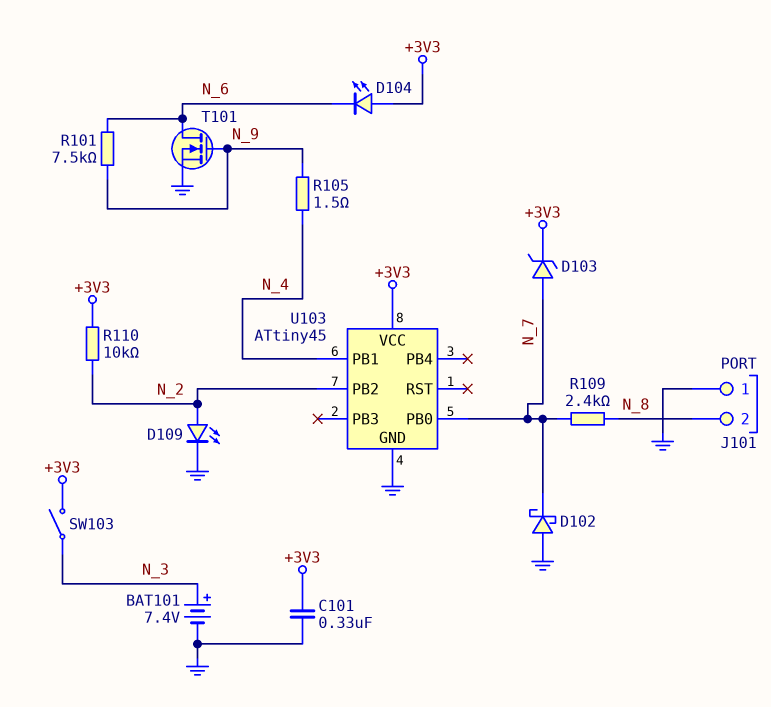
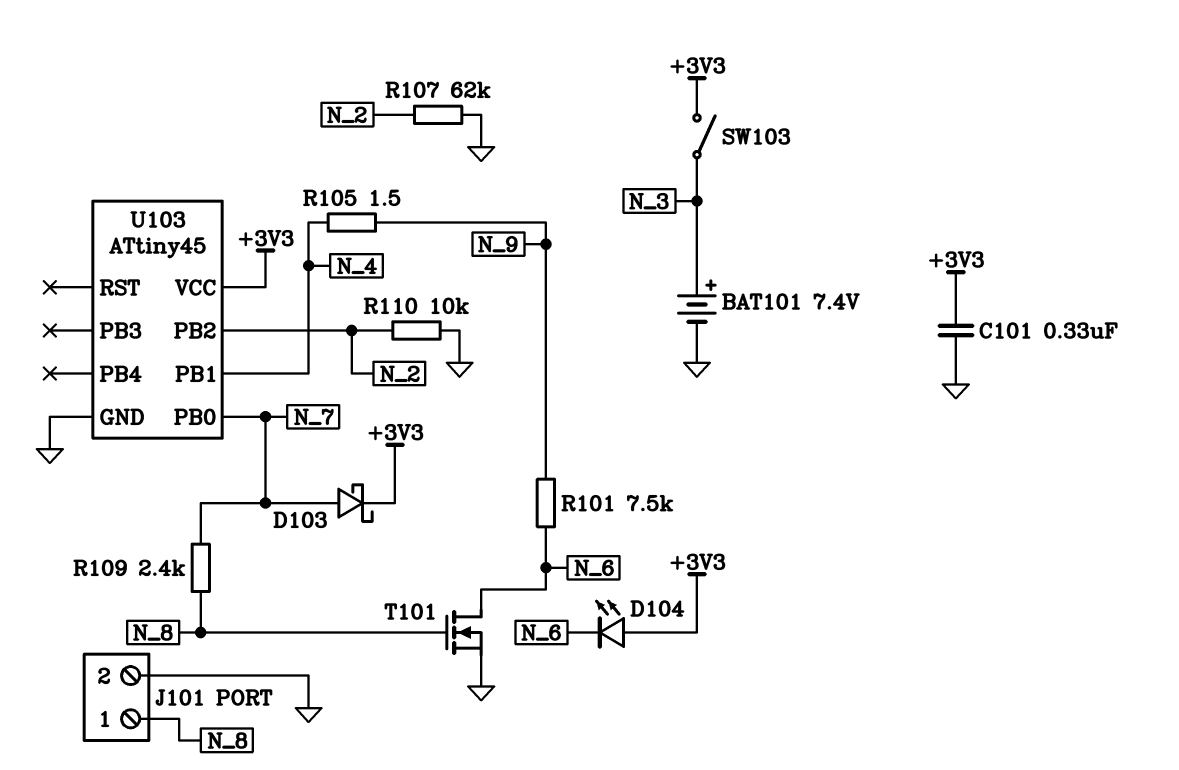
D102: schottky (A GND, K N_7) -> none
D103: zener (A N_7, K +3V3) -> schottky (A N_7, K +3V3)
D109: LED (A N_2, K GND) -> none
J101 pin 1: GND -> N_8
J101 pin 2: N_8 -> GND
R107: none -> 62k (GND, N_2)
R110: 10k (+3V3, N_2) -> 10k (GND, N_2)
T101: NMOS (G N_9, D N_6, S GND) -> NMOS (G N_8, D N_6, S GND)

